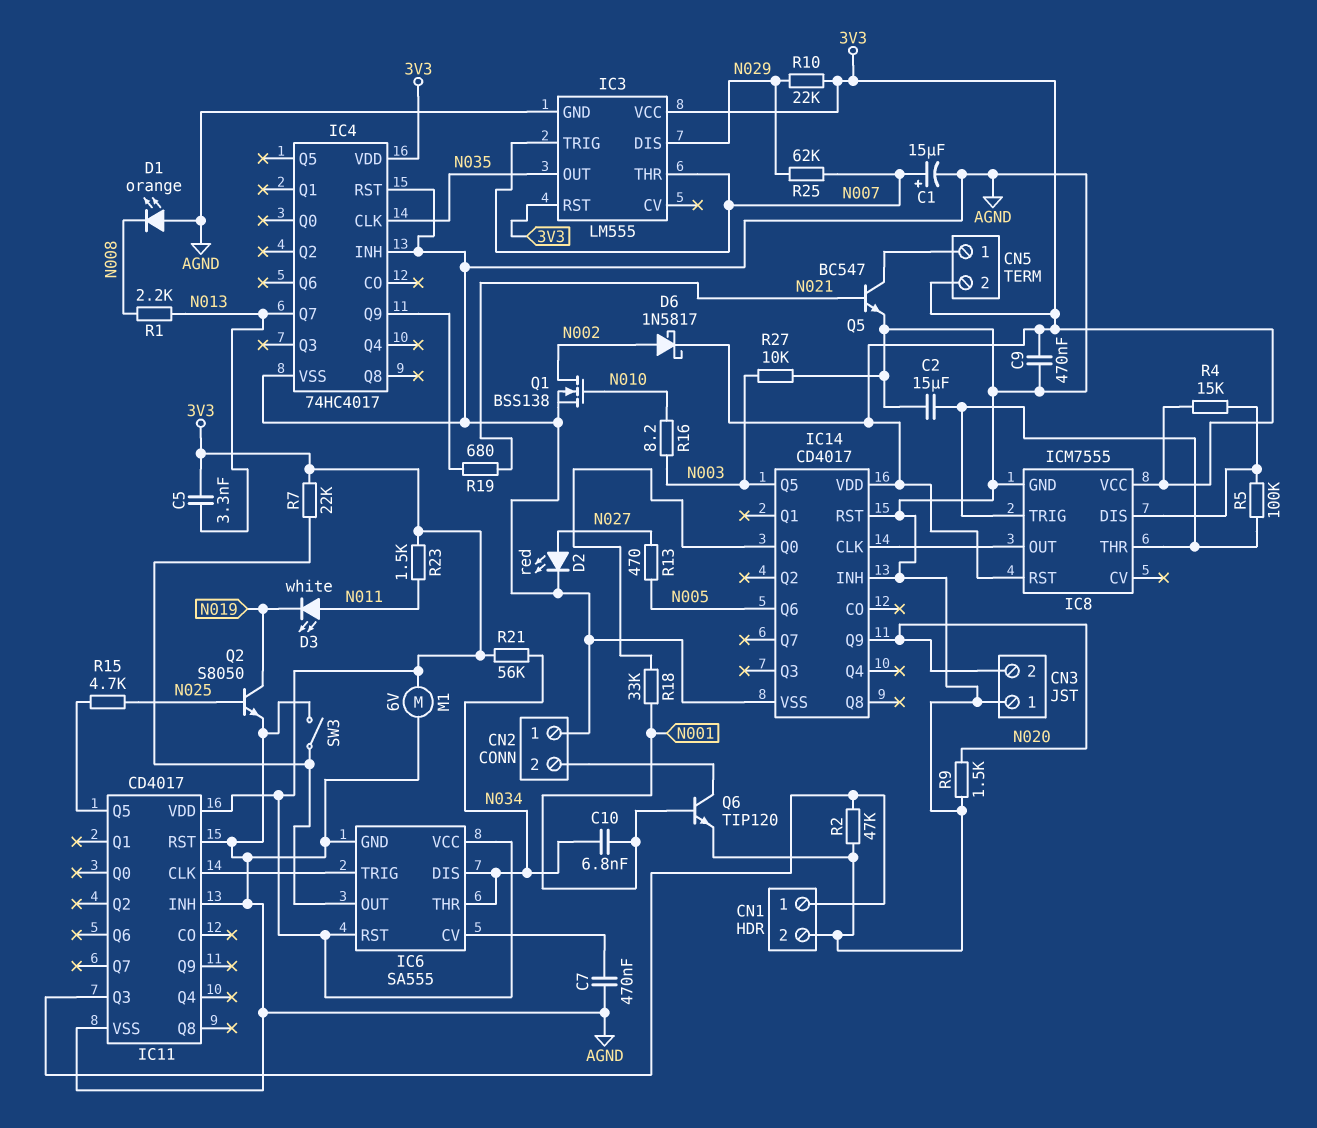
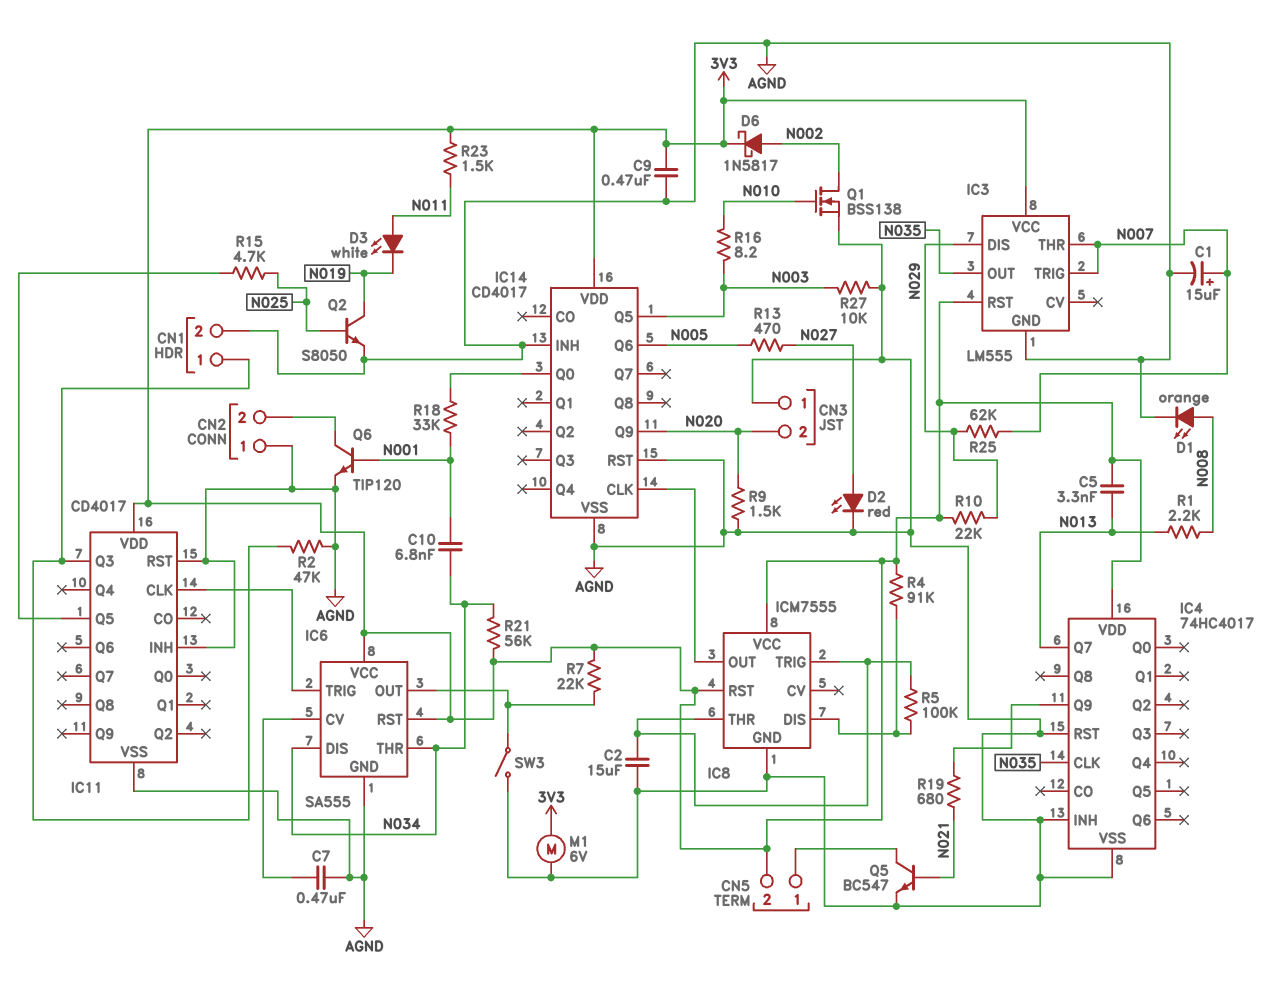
D1: LED orange (A AGND, K N008) -> LED orange (A N008, K AGND)
R4: 15k (3V3, IC8/DIS) -> 91k (3V3, IC8/DIS)

